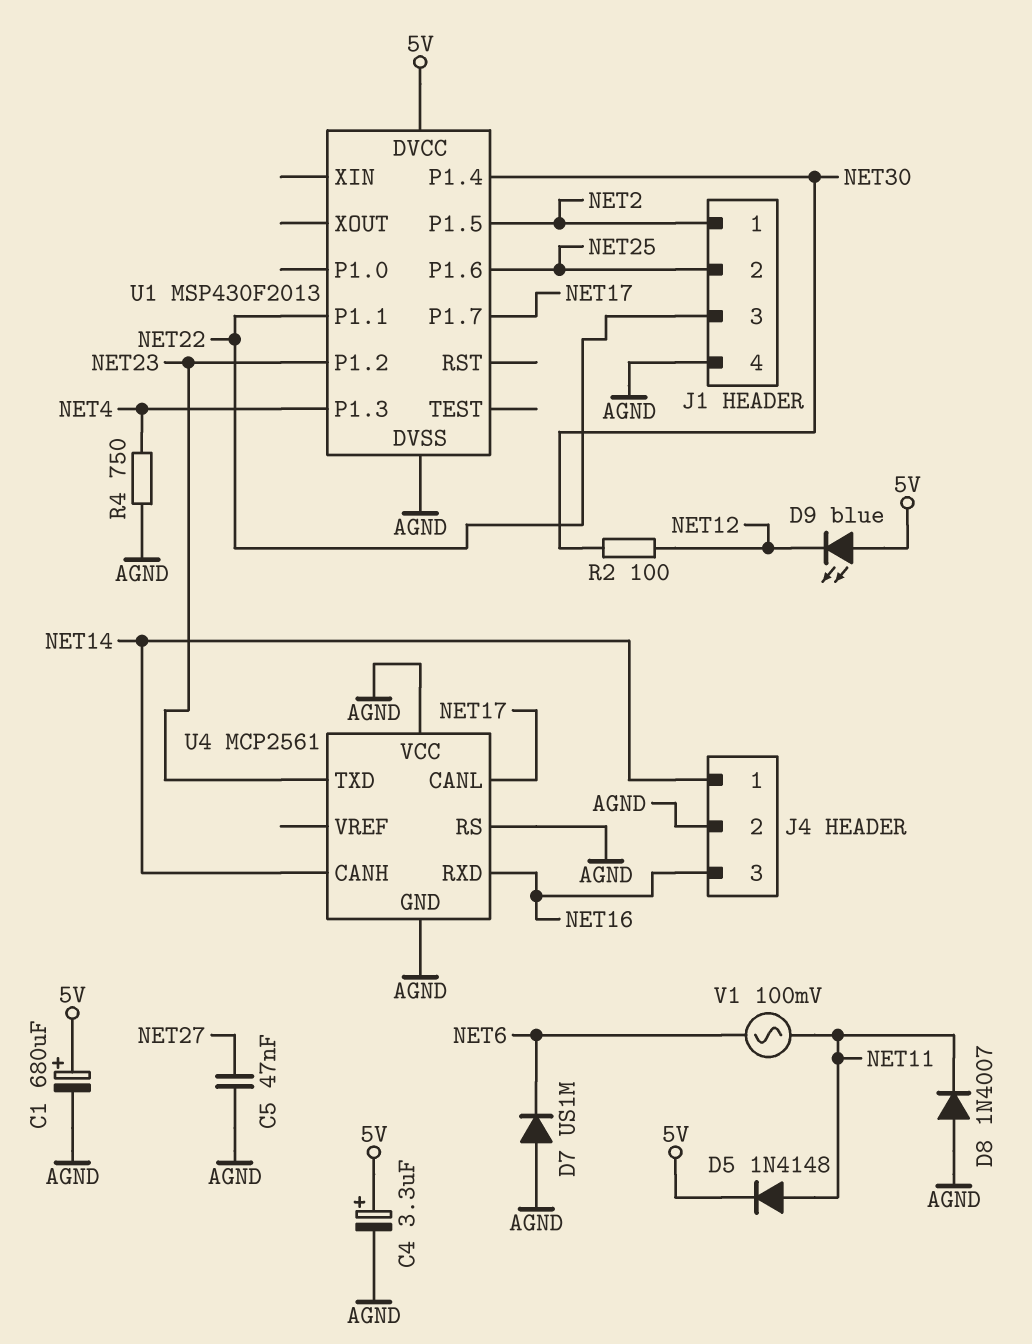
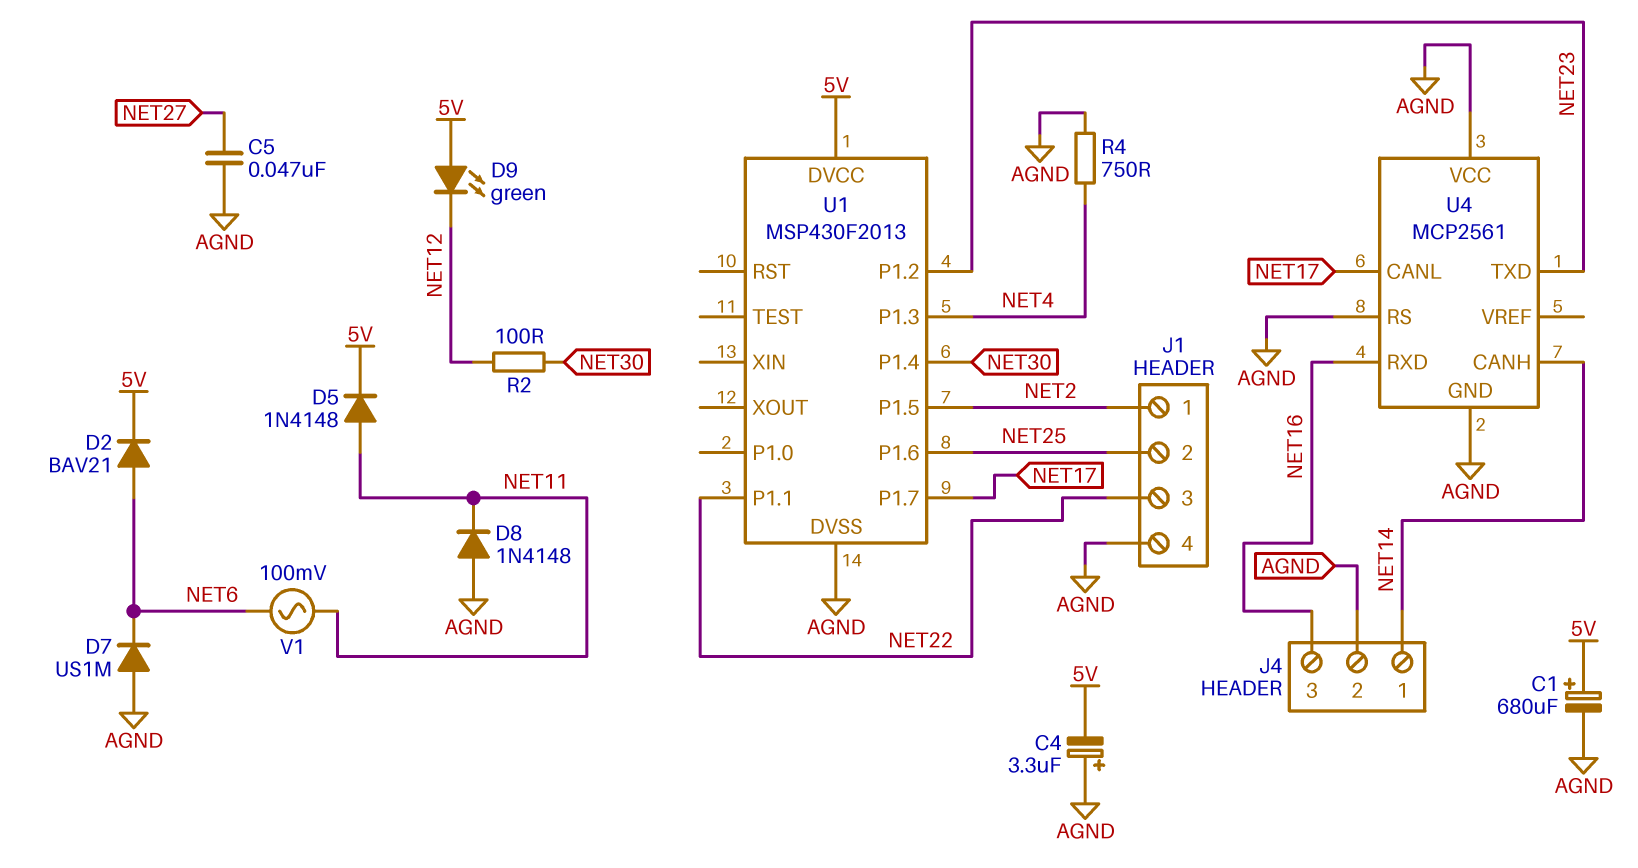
C4: 3.3uF (plus 5V, minus AGND) -> 3.3uF (plus AGND, minus 5V)
D2: none -> diode BAV21 (A NET6, K 5V)
D8: diode 1N4007 (A AGND, K NET11) -> diode 1N4148 (A AGND, K NET11)
D9: LED blue (A 5V, K NET12) -> LED green (A 5V, K NET12)

